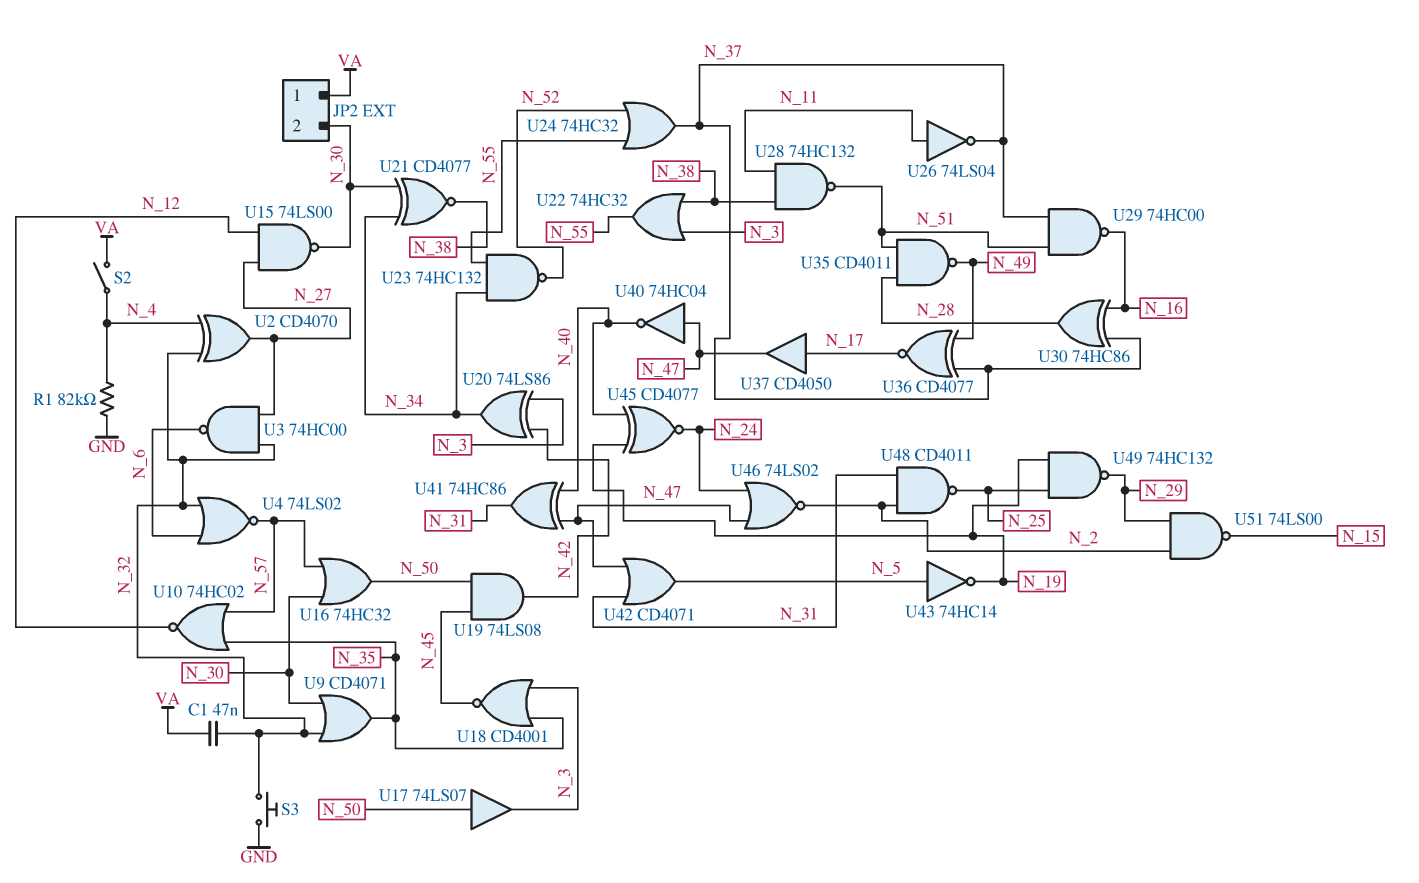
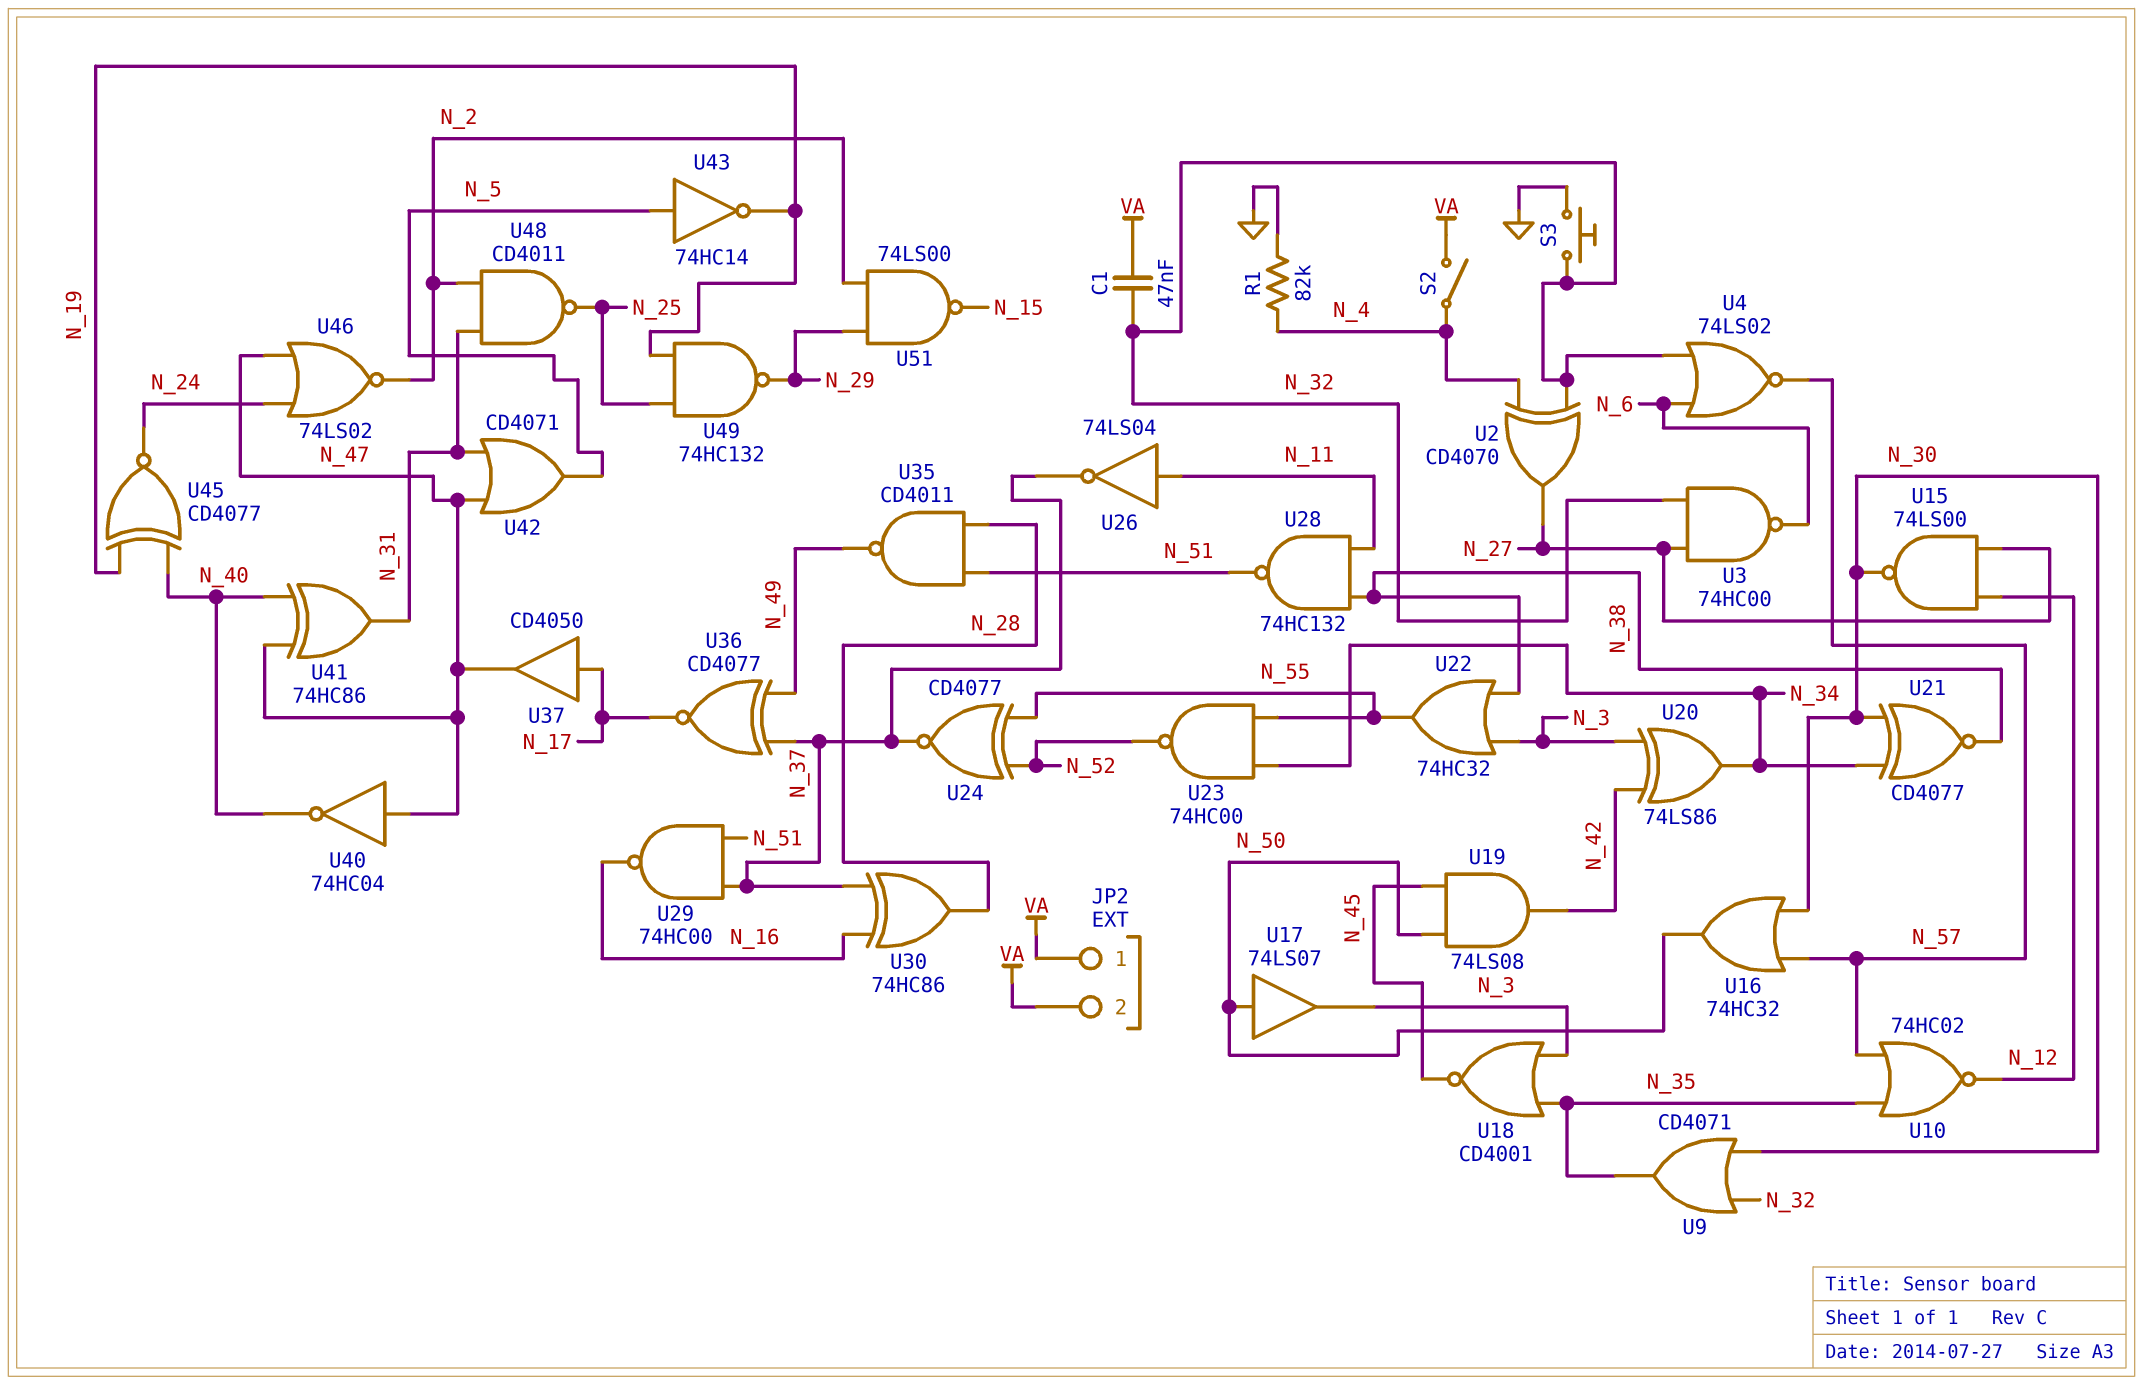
JP2 pin 2: N_30 -> VA
U23: NAND 74HC132 (in N_34, in N_55, out N_52) -> NAND 74HC00 (in N_34, in N_55, out N_52)
U24: OR 74HC32 (in N_52, in N_55, out N_37) -> XNOR CD4077 (in N_52, in N_55, out N_37)

